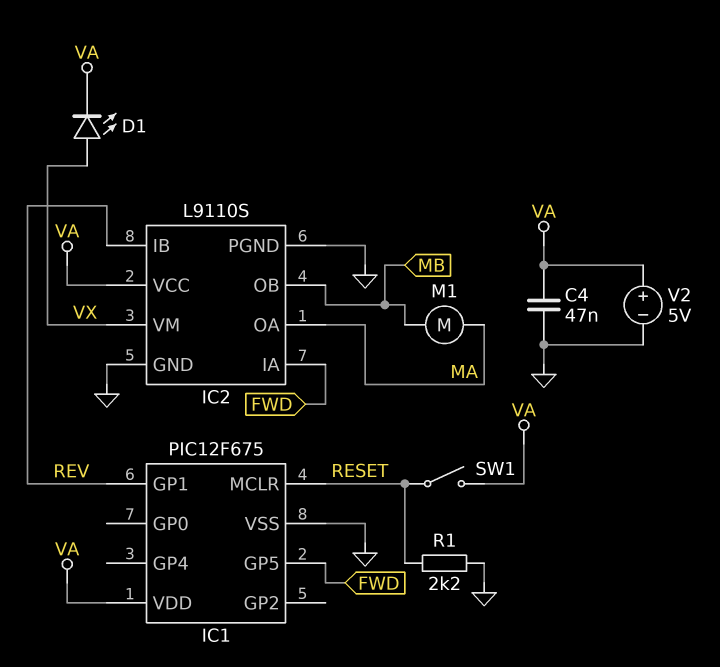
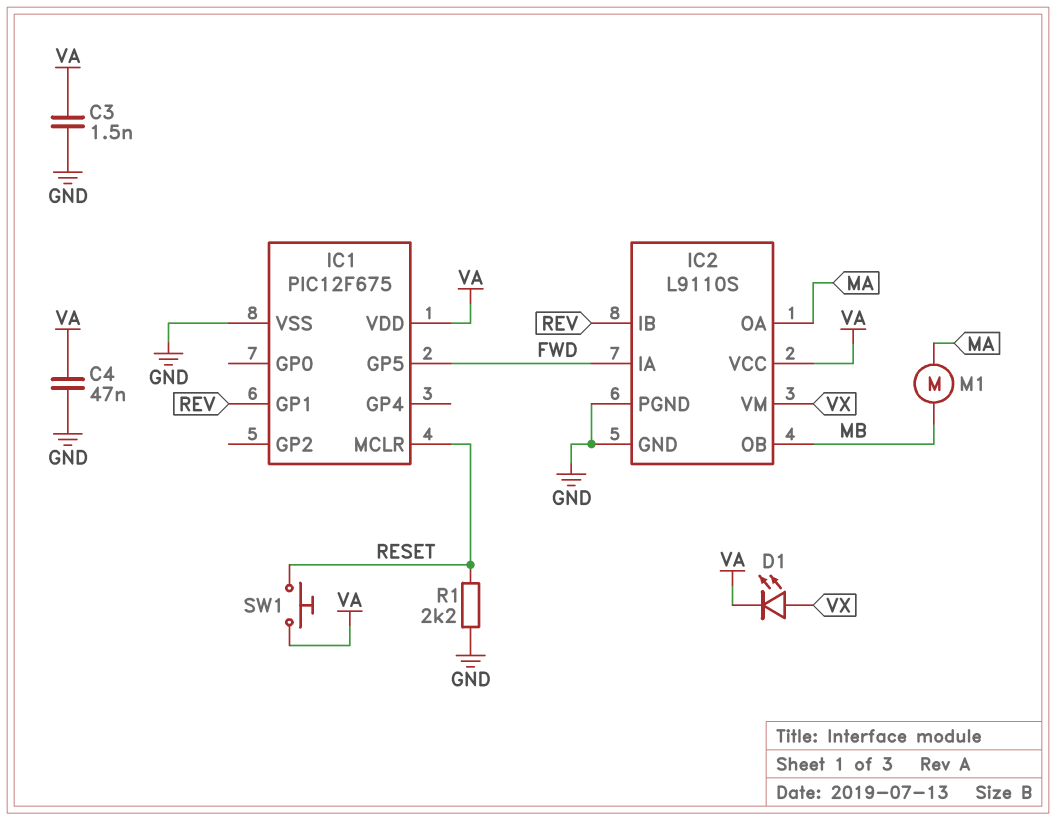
C3: none -> 1.5nF (GND, VA)
SW1: switch (RESET, VA) -> button (RESET, VA)
V2: 5V (plus VA, minus GND) -> none

